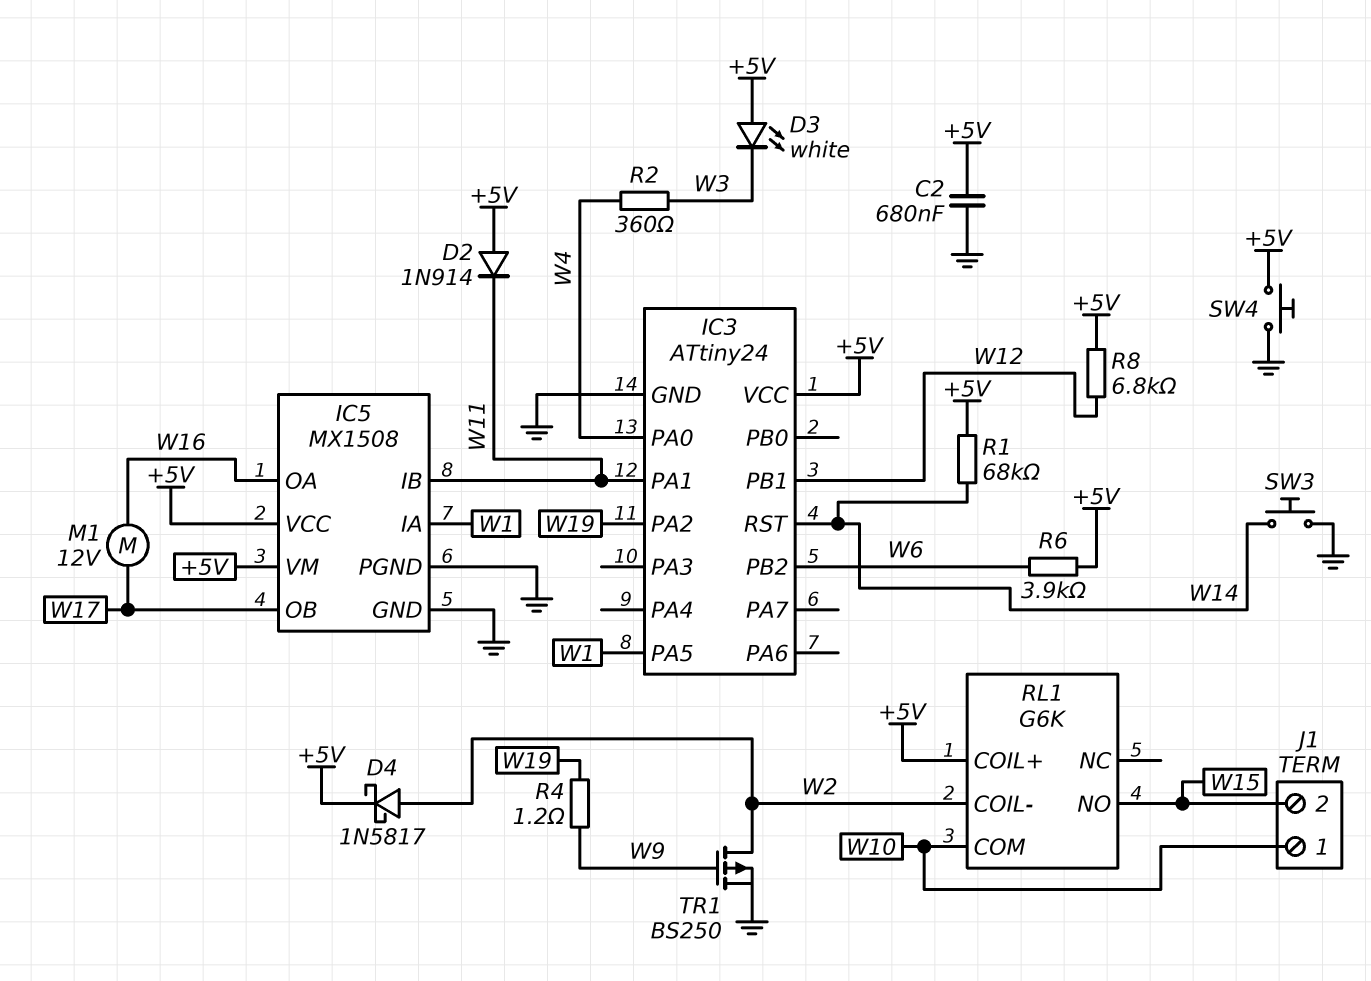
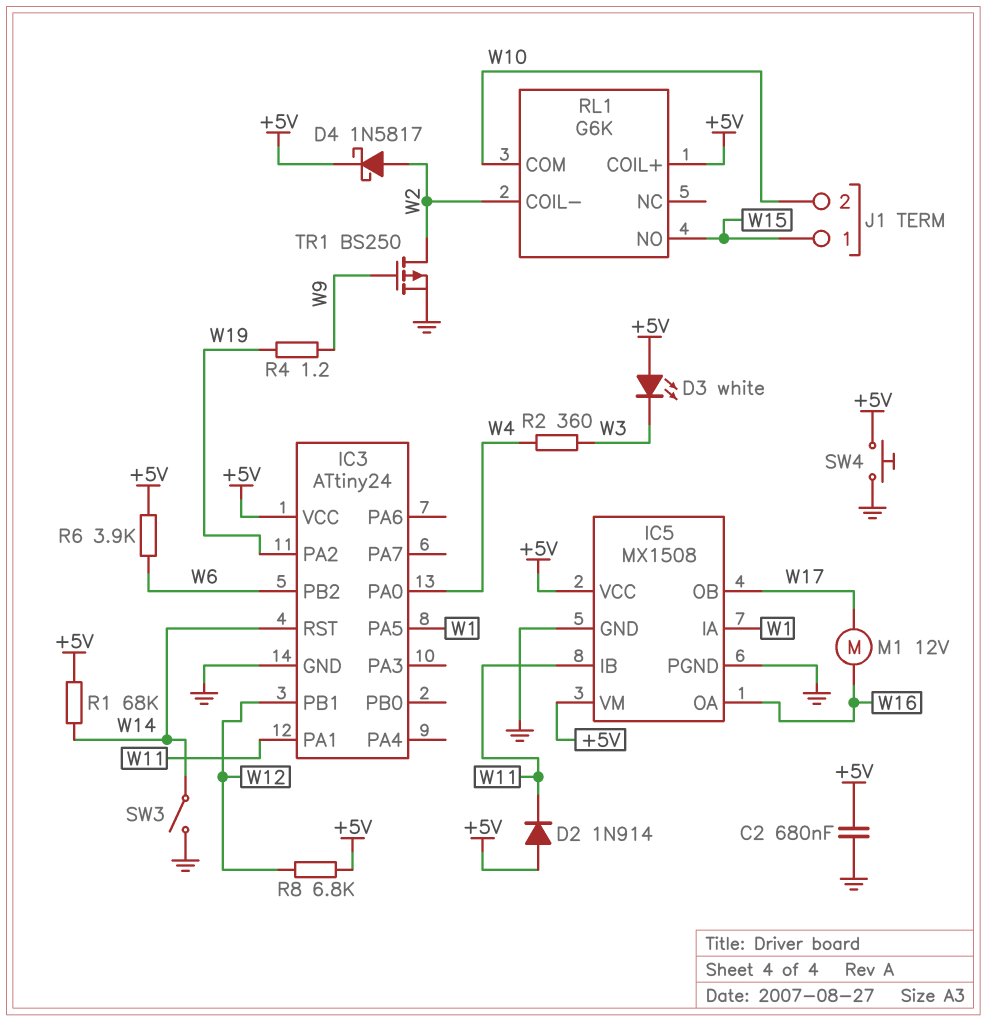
J1 pin 1: W10 -> W15
J1 pin 2: W15 -> W10
SW3: button (GND, W14) -> switch (GND, W14)

